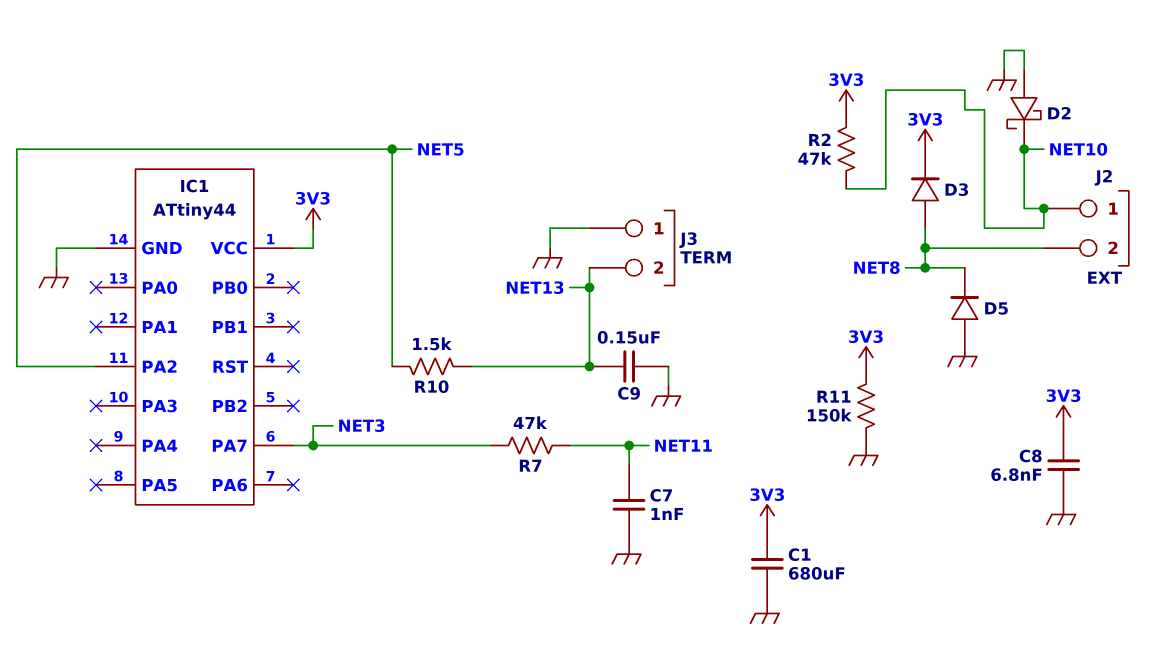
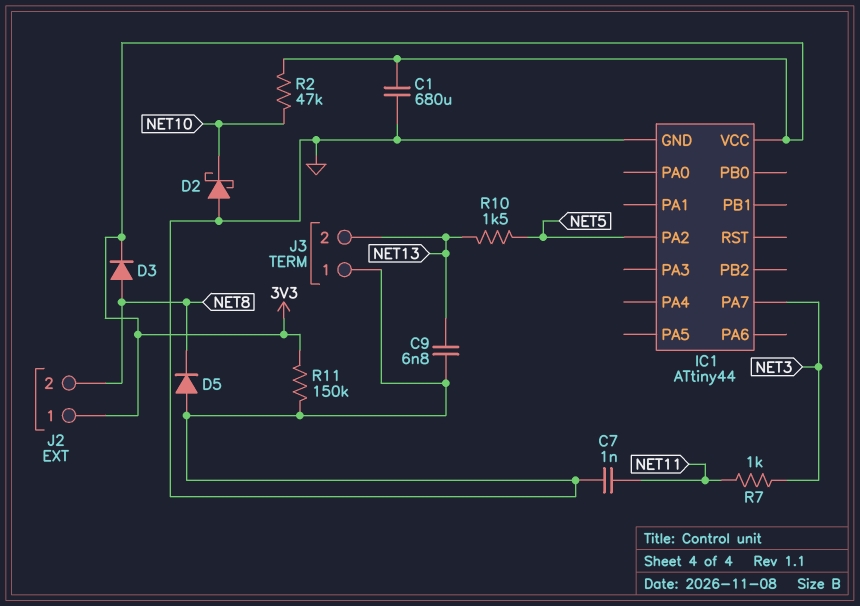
C8: 6.8nF (3V3, GND) -> none
C9: 150nF (GND, NET13) -> 6.8nF (GND, NET13)
J2 pin 1: NET10 -> 3V3
R7: 47k (NET3, NET11) -> 1k (NET3, NET11)

